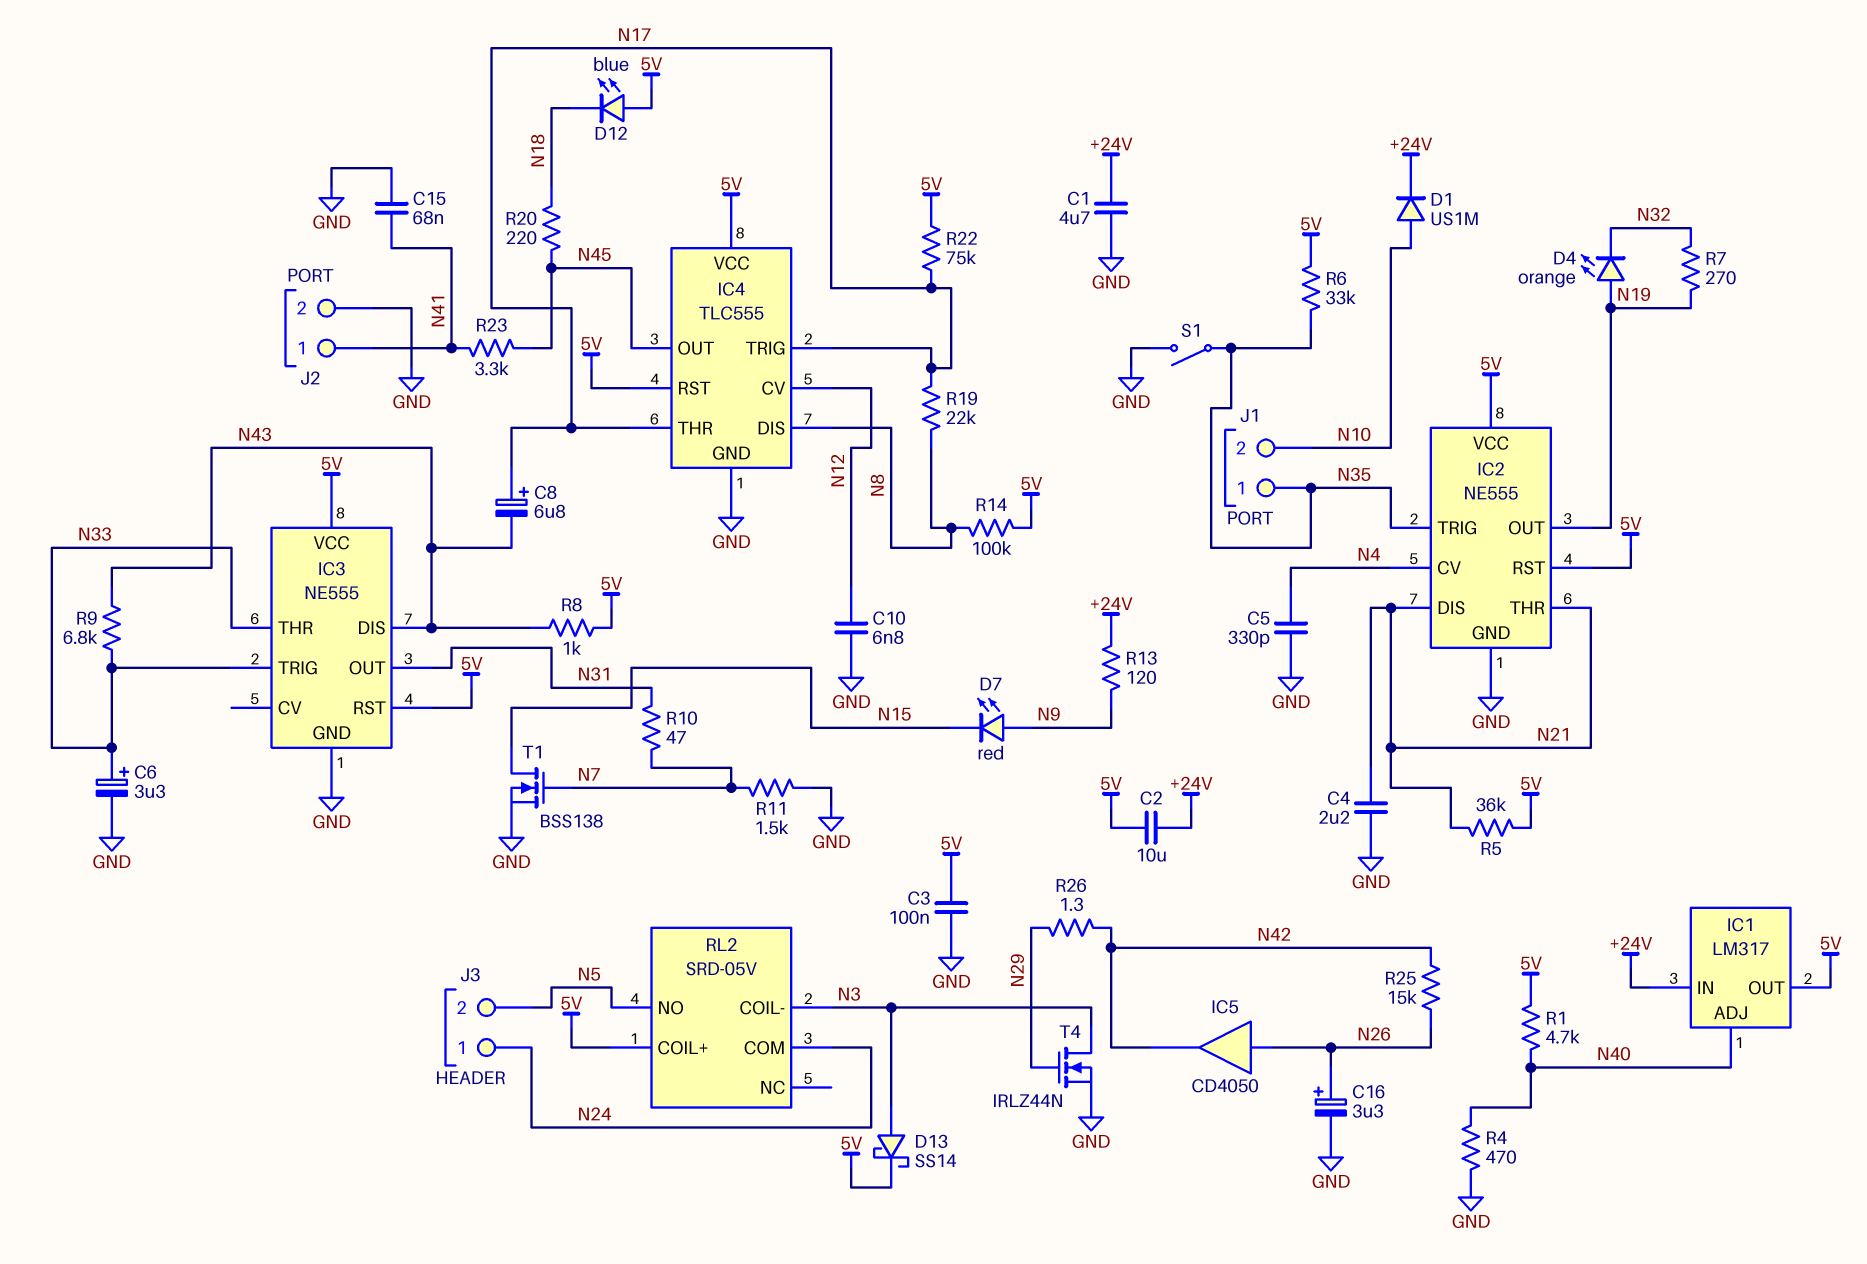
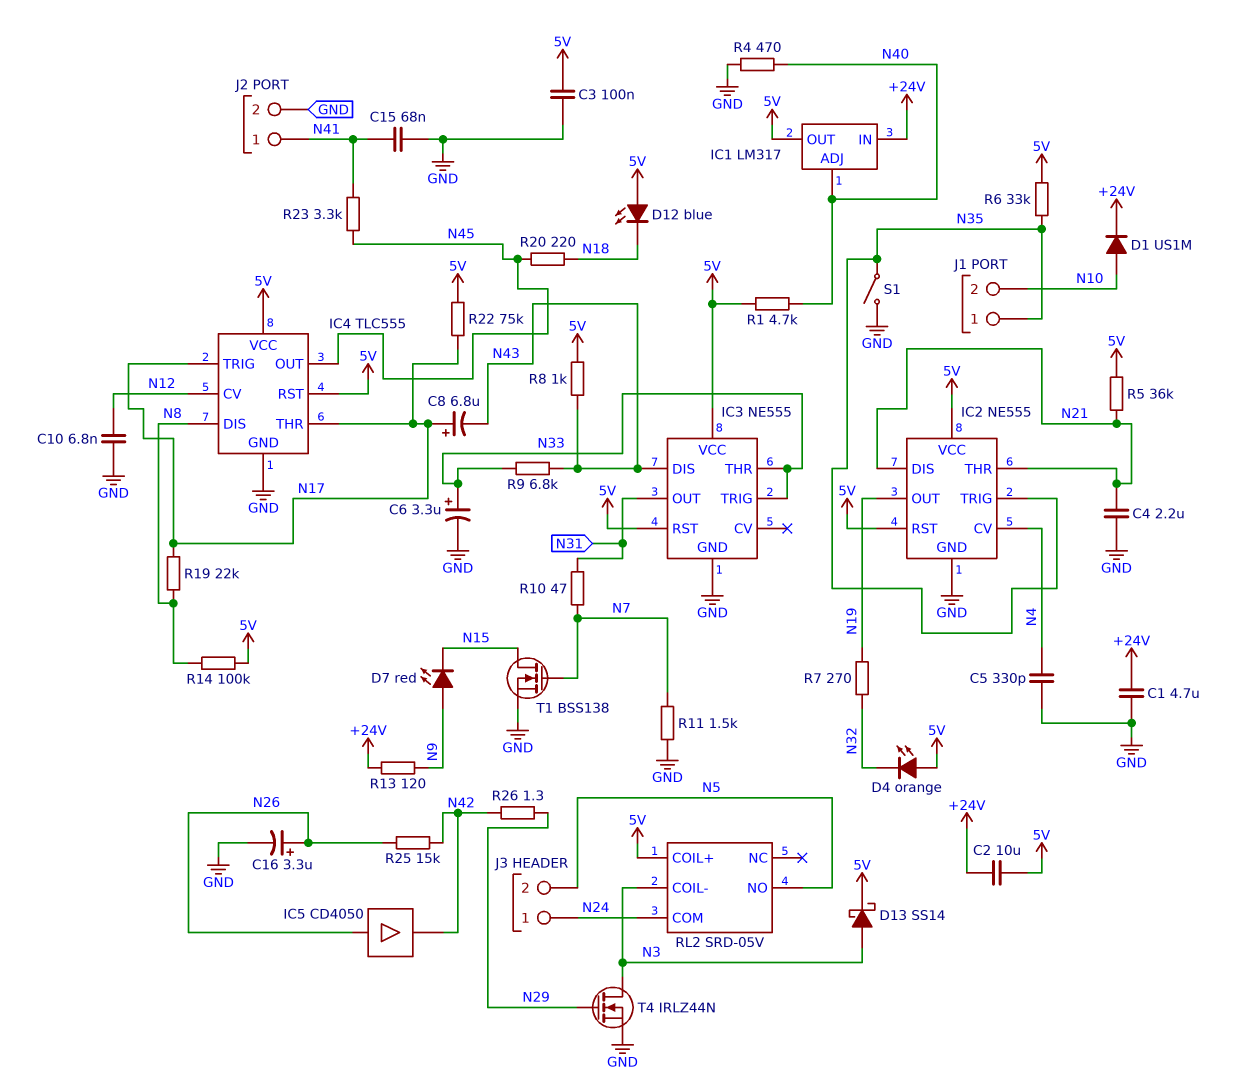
D4: LED orange (A N19, K N32) -> LED orange (A 5V, K N32)

